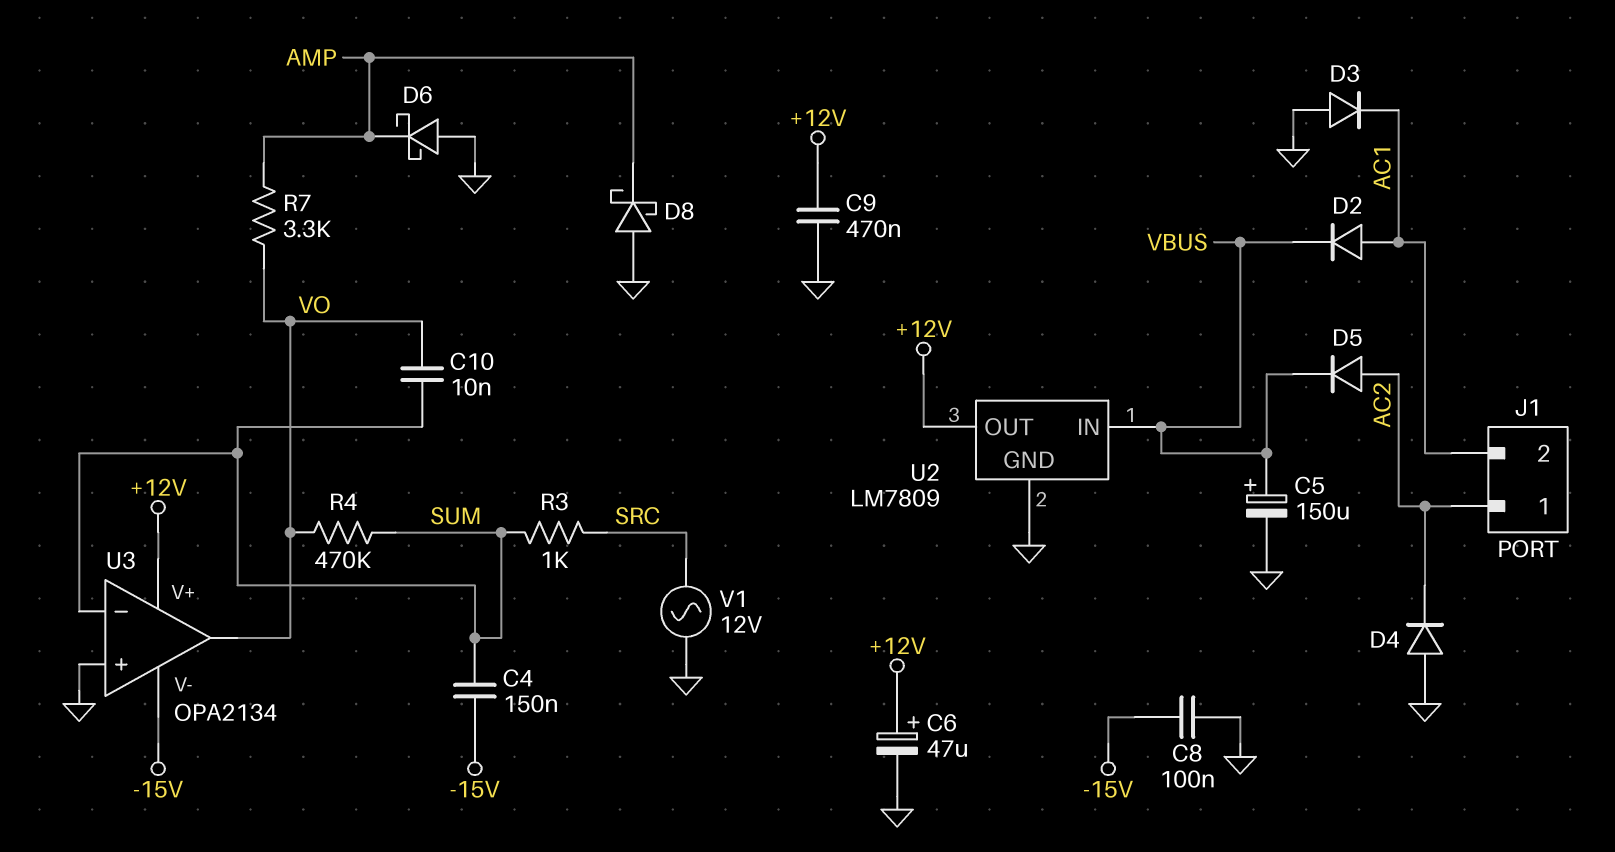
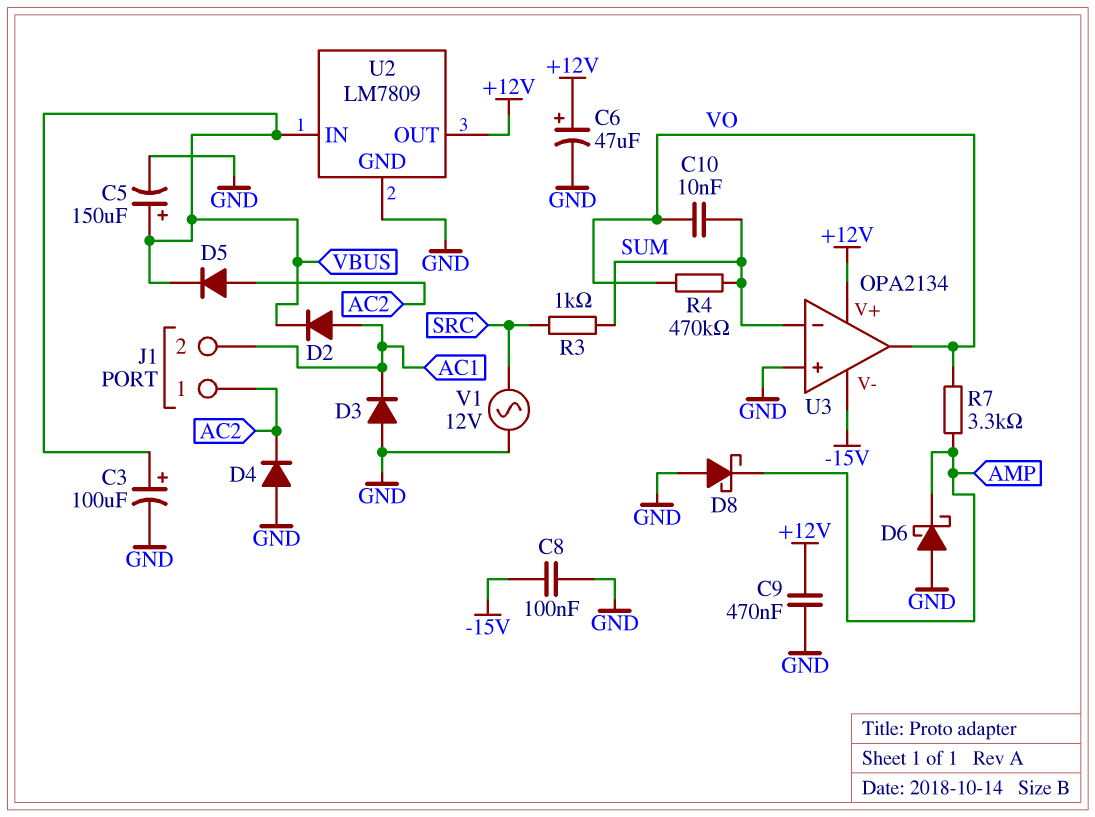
C3: none -> 100uF (plus VBUS, minus GND)
C4: 150nF (-15V, SUM) -> none

